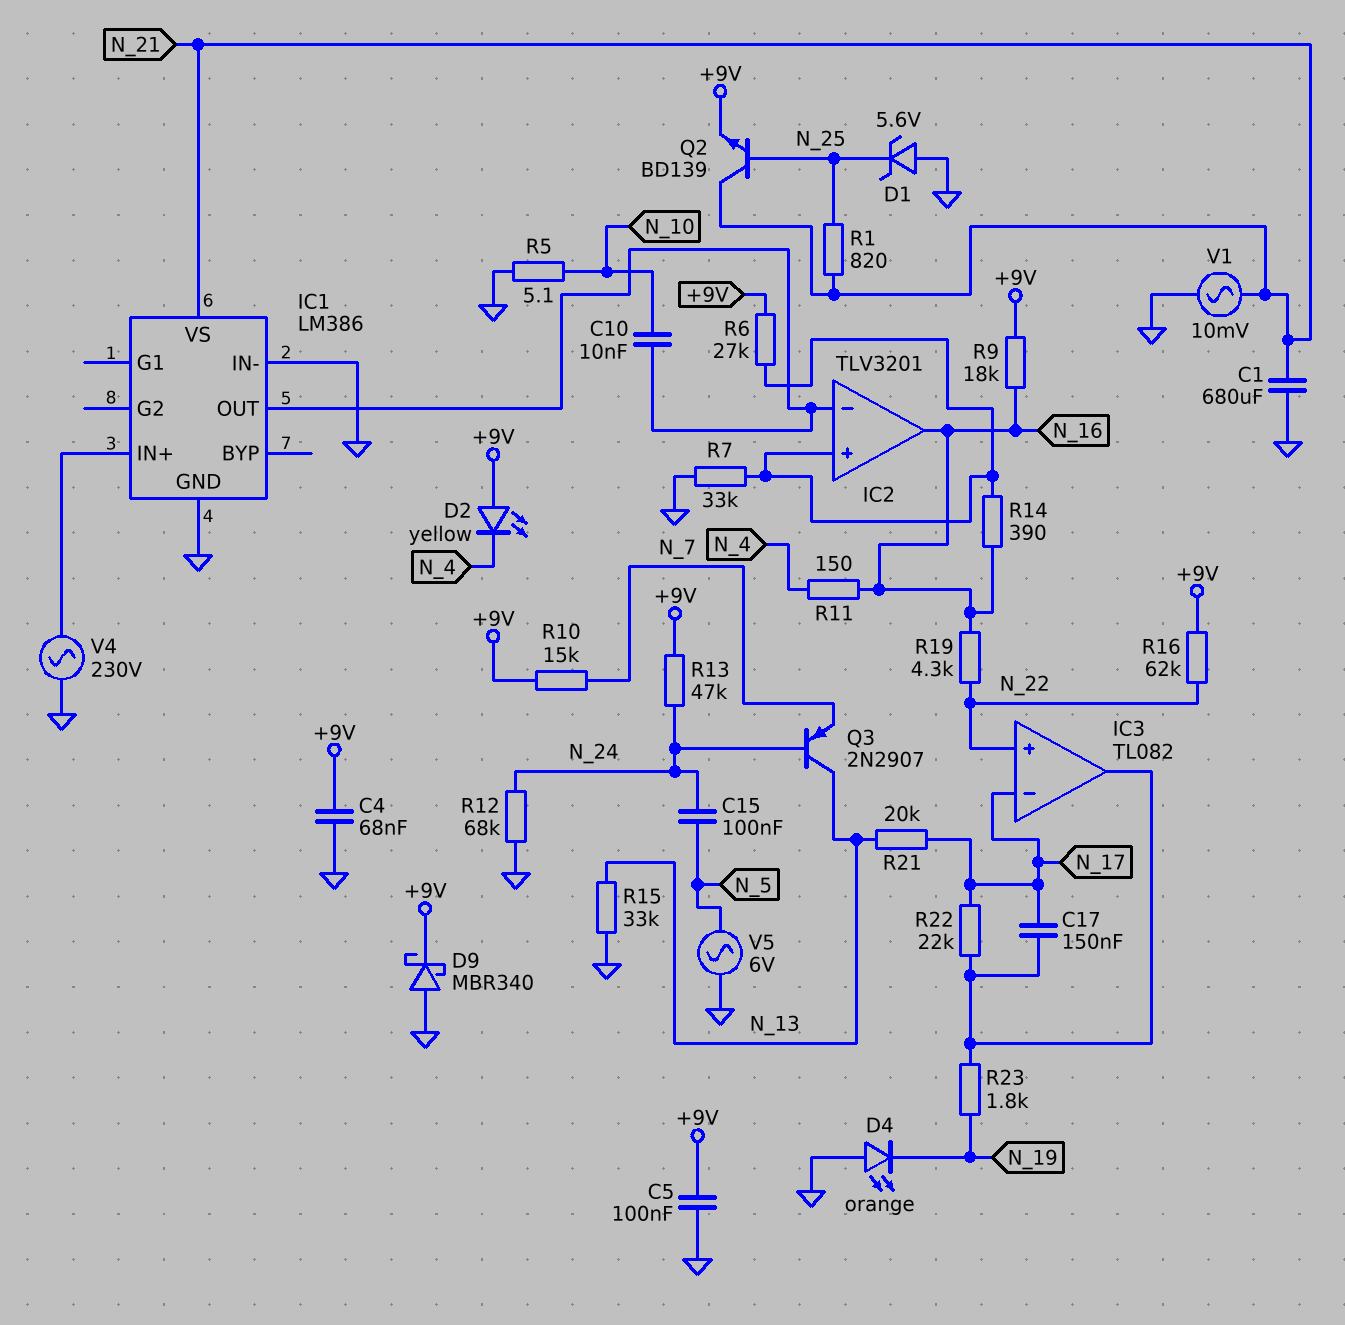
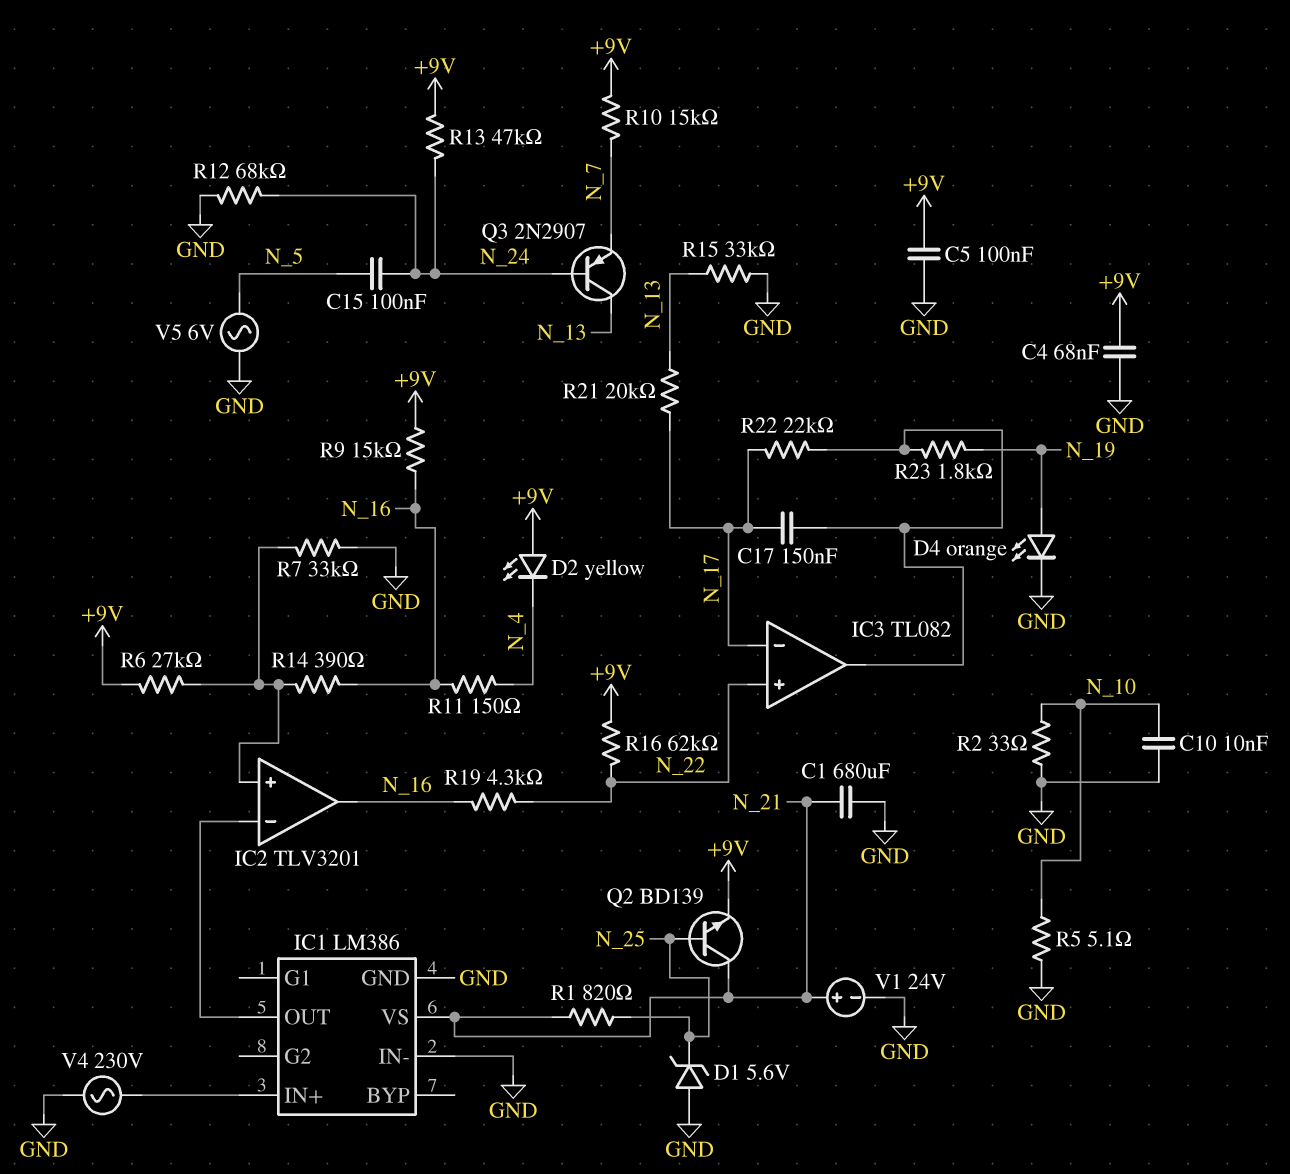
C10: 10nF (IC1/OUT, N_10) -> 10nF (GND, N_10)
D4: LED orange (A GND, K N_19) -> LED orange (A N_19, K GND)
D9: schottky MBR340 (A GND, K +9V) -> none
R2: none -> 33 (GND, N_10)
R9: 18k (+9V, N_16) -> 15k (+9V, N_16)
V1: AC 10mV (GND, N_21) -> 24V (plus N_21, minus GND)

